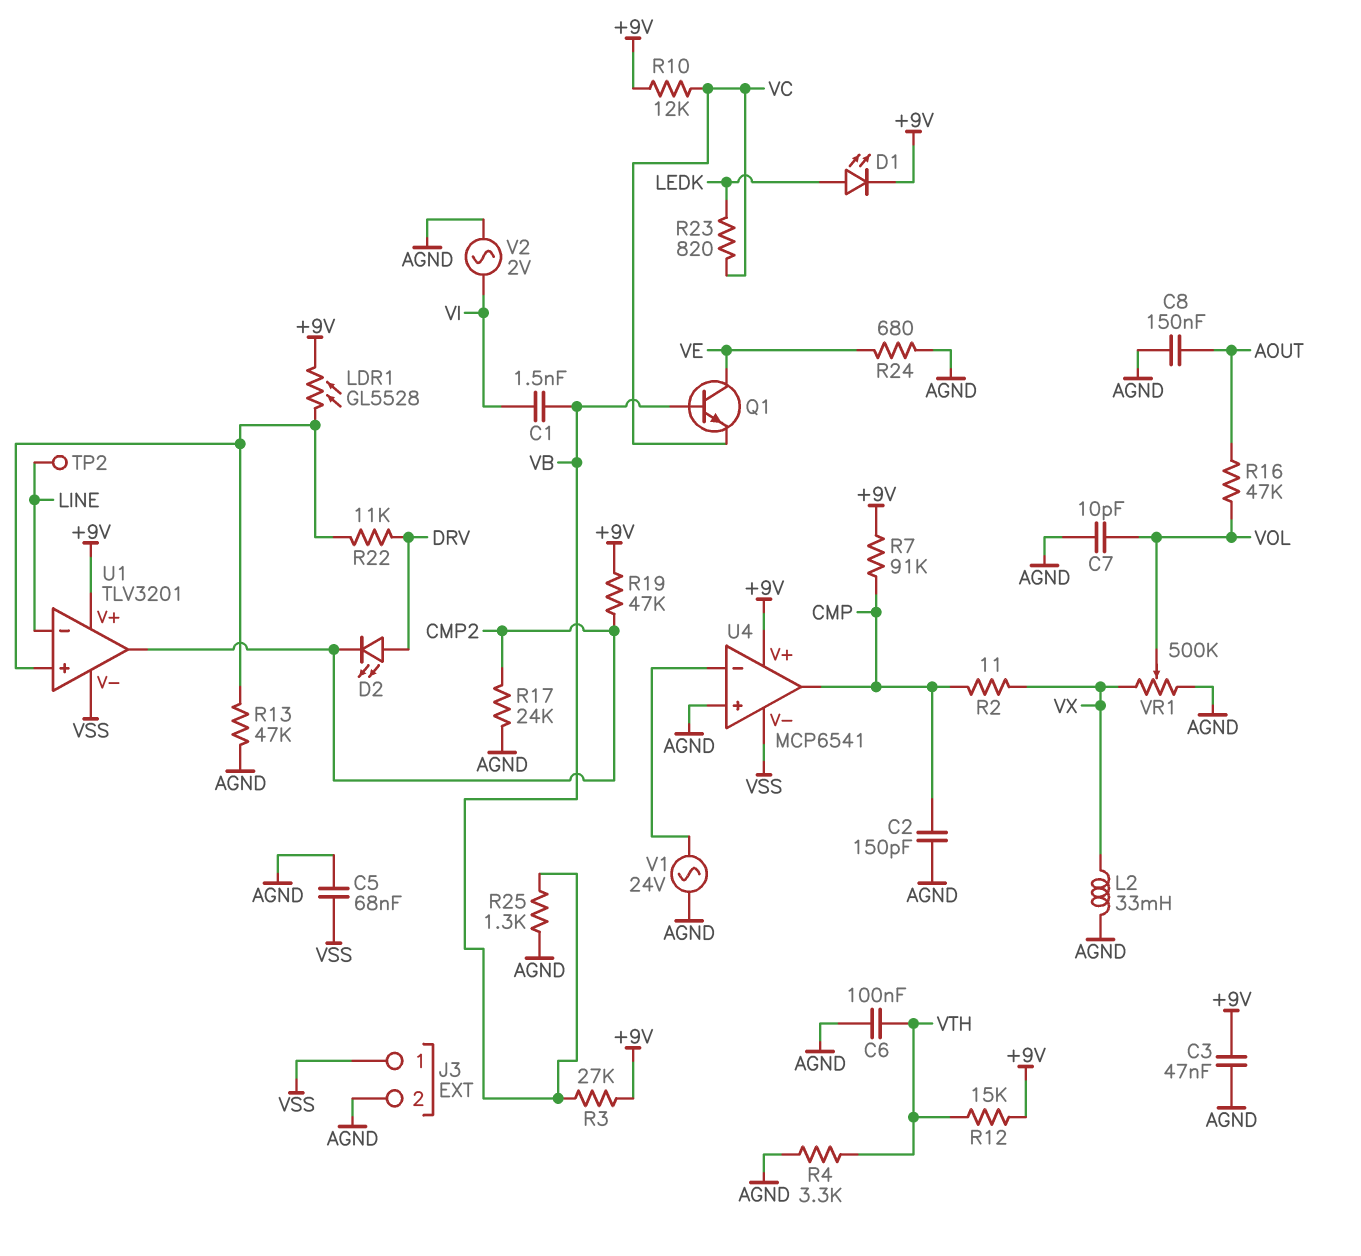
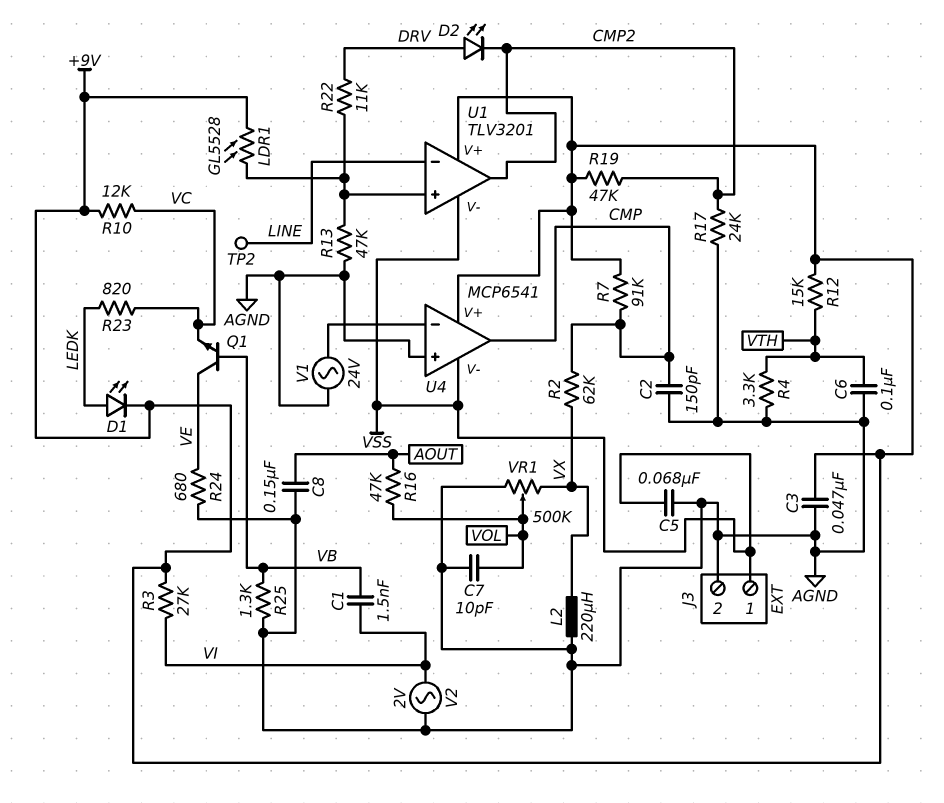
L2: 33mH (AGND, VX) -> 220uH (AGND, VX)
R2: 11 (CMP, VX) -> 62k (CMP, VX)
R3: 27k (+9V, VB) -> 27k (+9V, VI)

